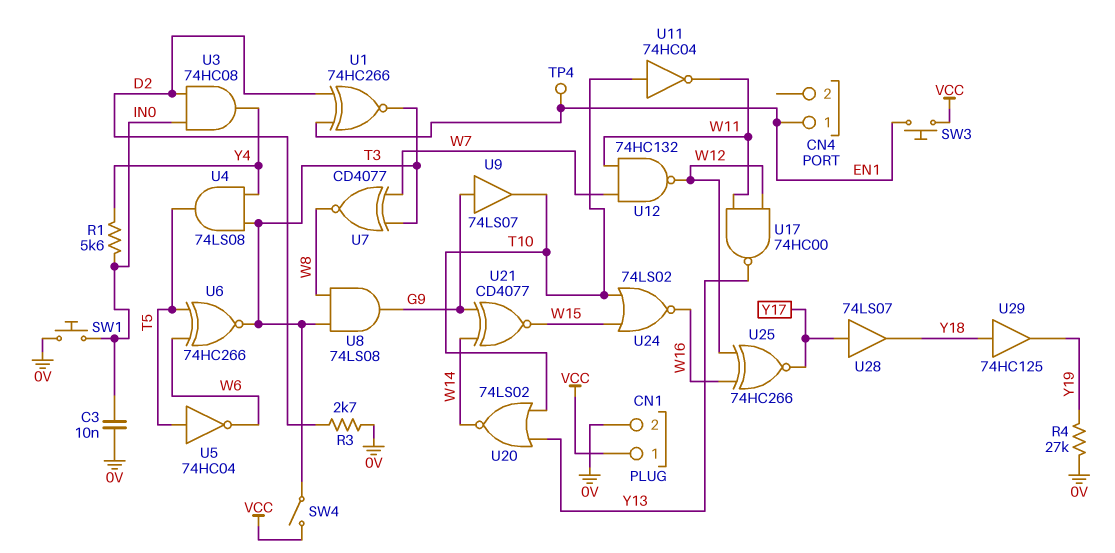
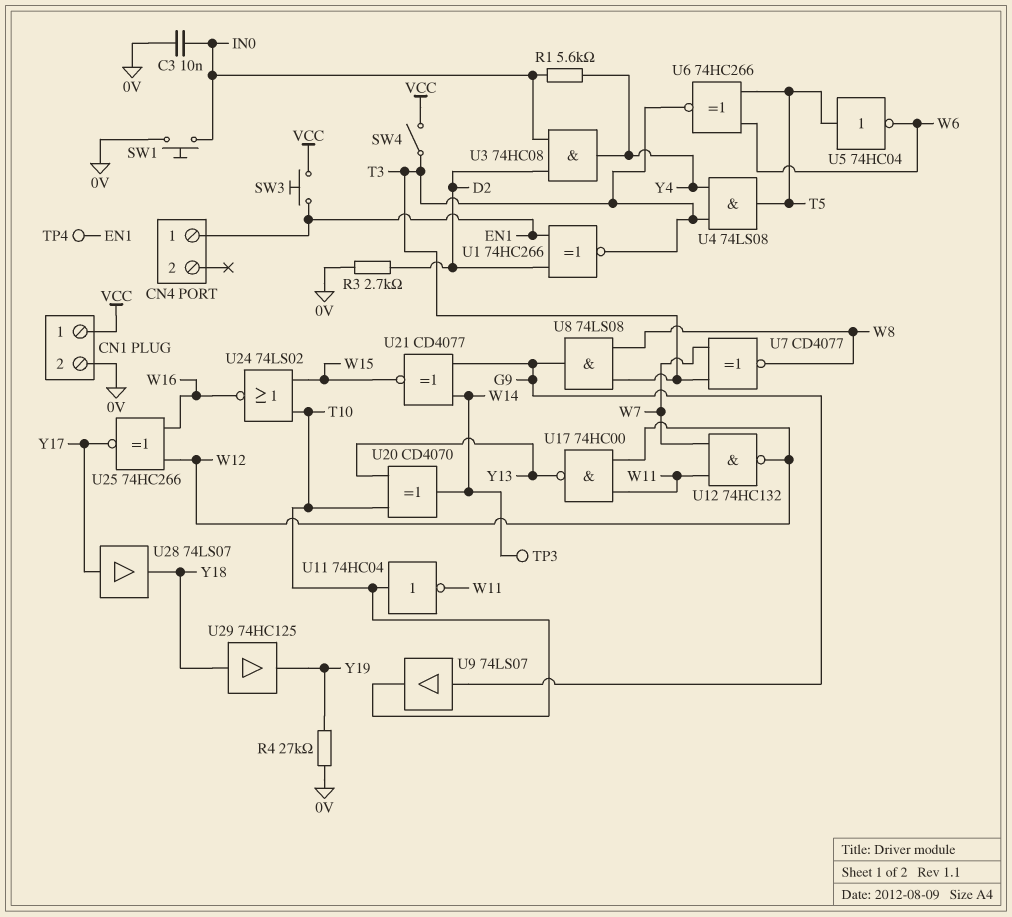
TP3: none -> test point (W14)
U20: NOR 74LS02 (in T10, in Y13, out W14) -> XOR CD4070 (in T10, in Y13, out W14)

